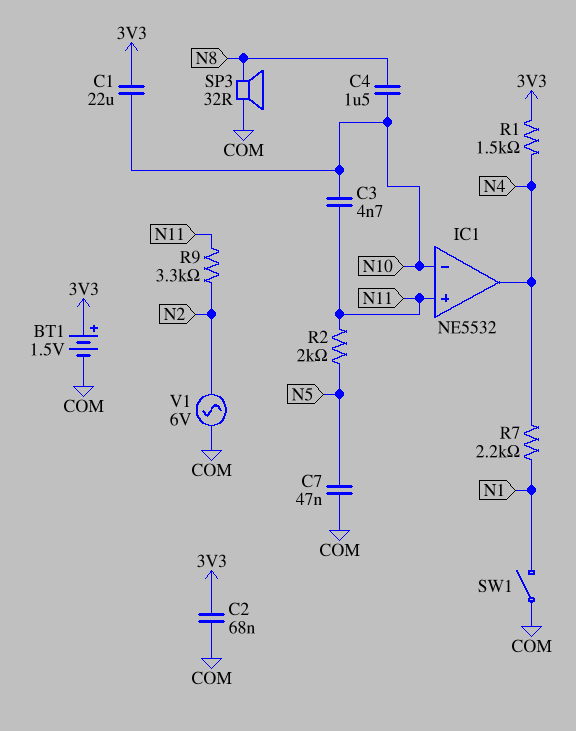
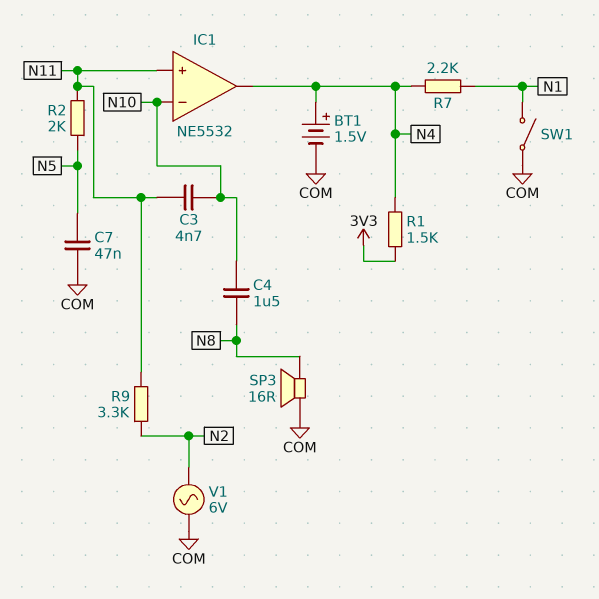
BT1: 1.5V (plus 3V3, minus COM) -> 1.5V (plus N4, minus COM)
C1: 22uF (3V3, N10) -> none
C2: 68nF (3V3, COM) -> none
SP3: speaker 32R (COM, N8) -> speaker 16R (COM, N8)

